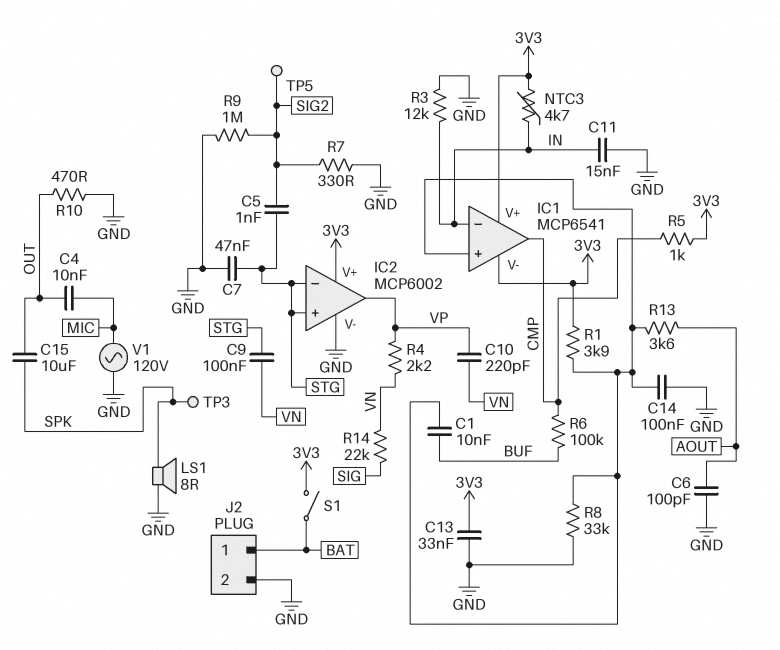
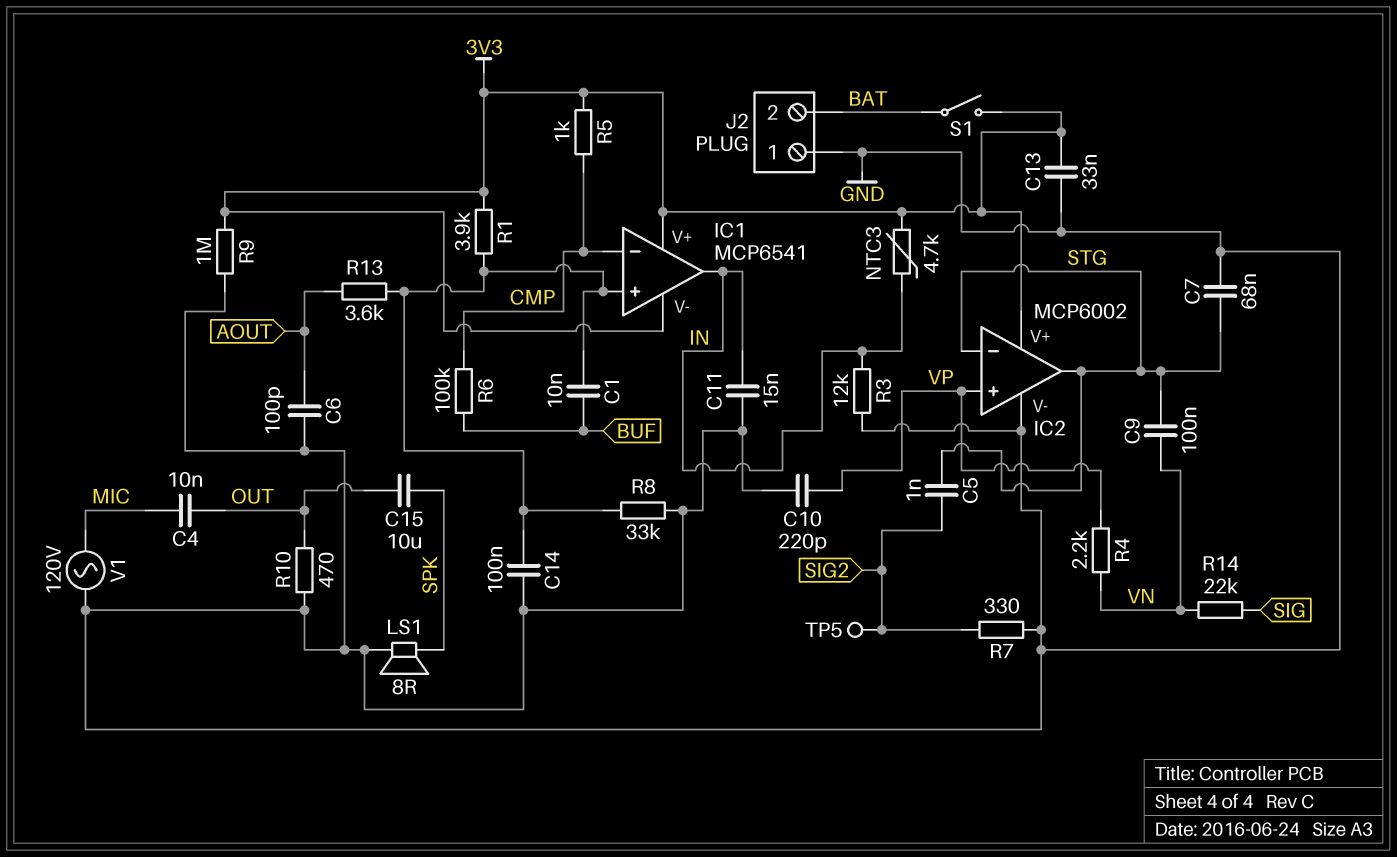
C7: 47nF (GND, STG) -> 68nF (GND, STG)
C10: 220pF (VN, VP) -> 220pF (GND, VP)
IC1 pin in-: IN -> CMP
IC1 pin out: CMP -> IN
IC2 pin in+: STG -> VP
IC2 pin out: VP -> STG
J2 pin 1: BAT -> GND
J2 pin 2: GND -> BAT
R9: 1M (GND, SIG2) -> 1M (3V3, GND)
TP3: test point (SPK) -> none

